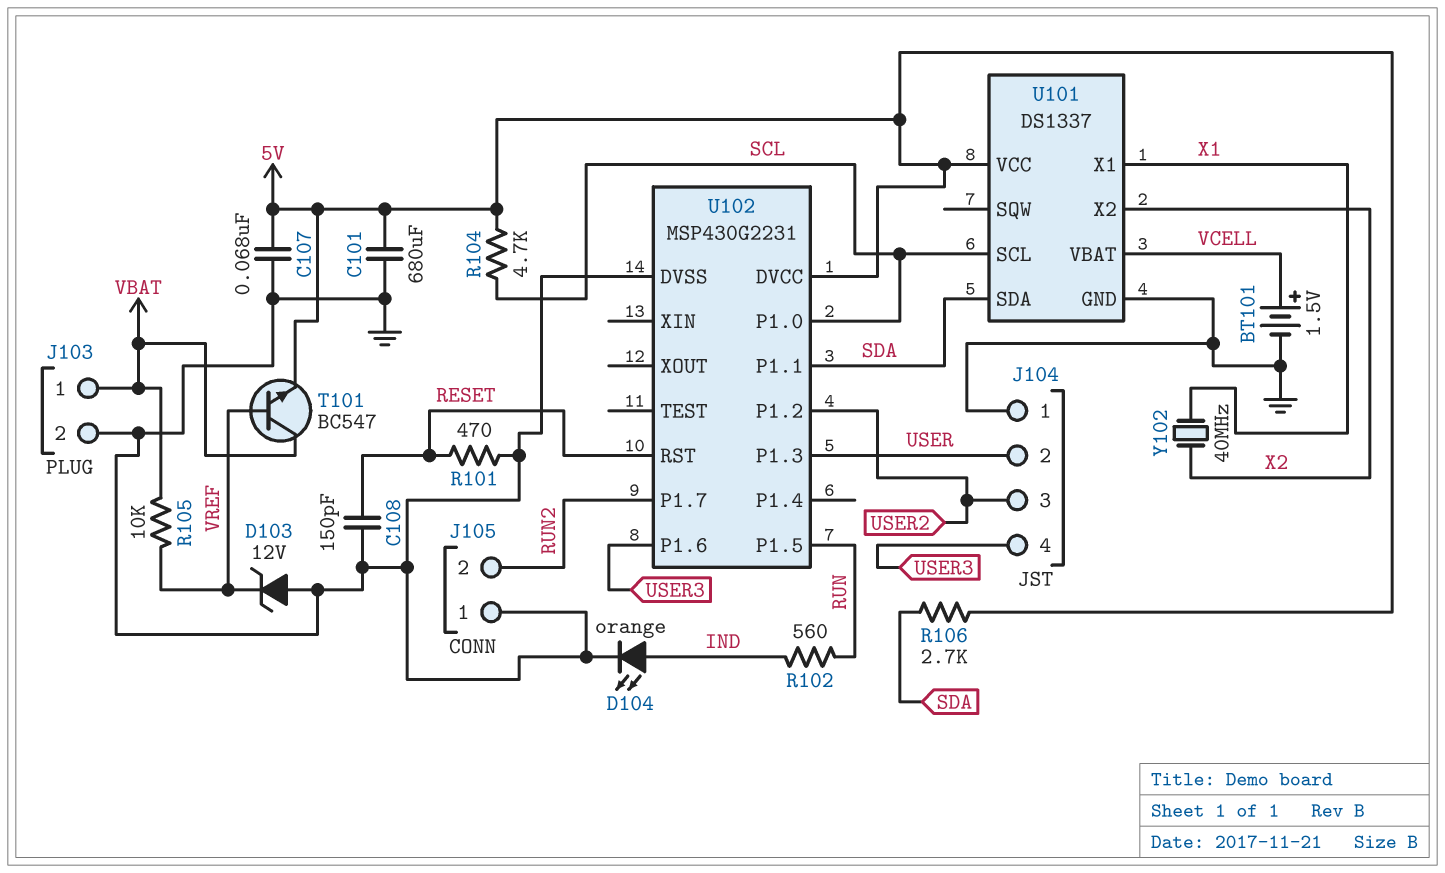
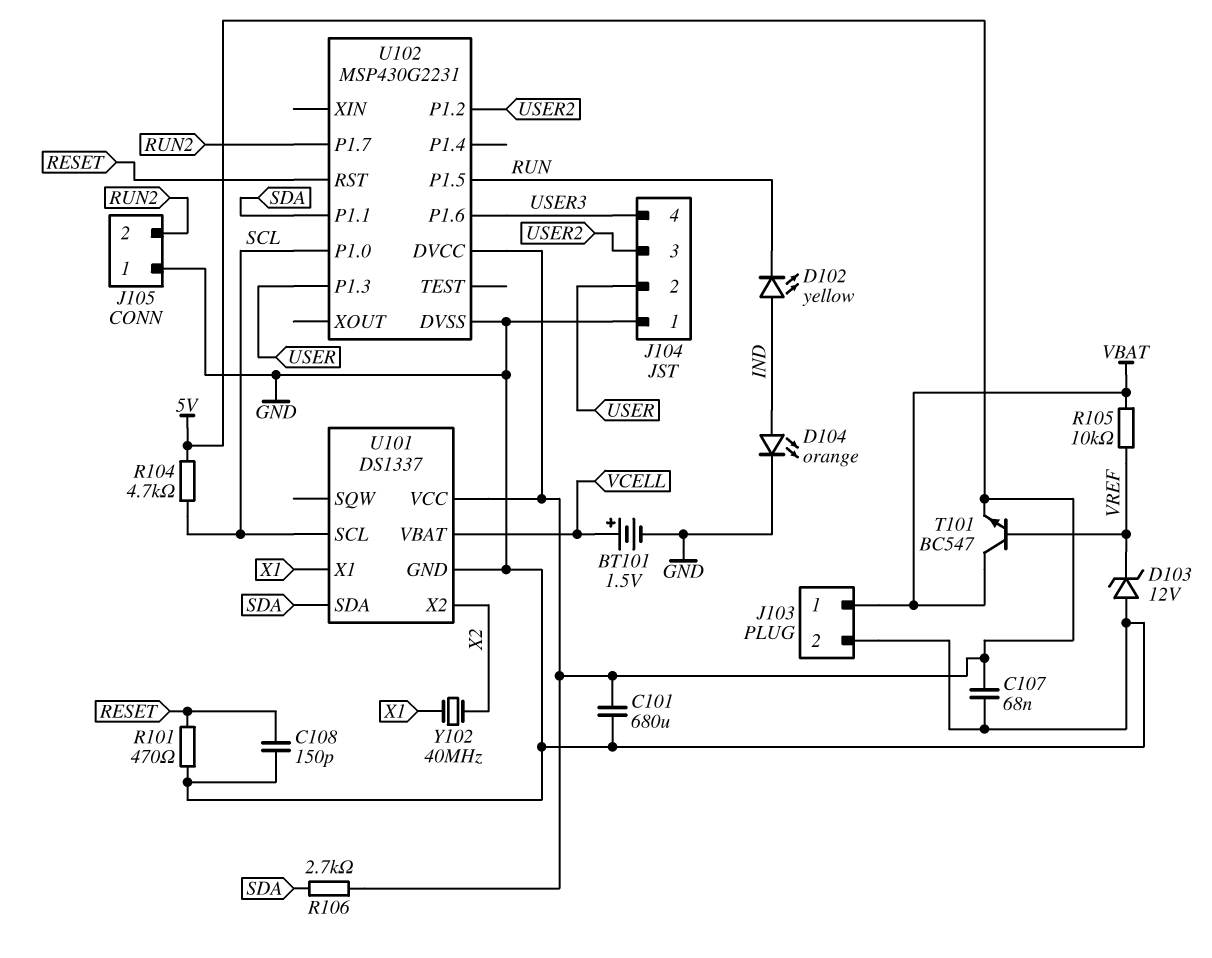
D102: none -> LED yellow (A IND, K RUN)
R102: 560 (IND, RUN) -> none

